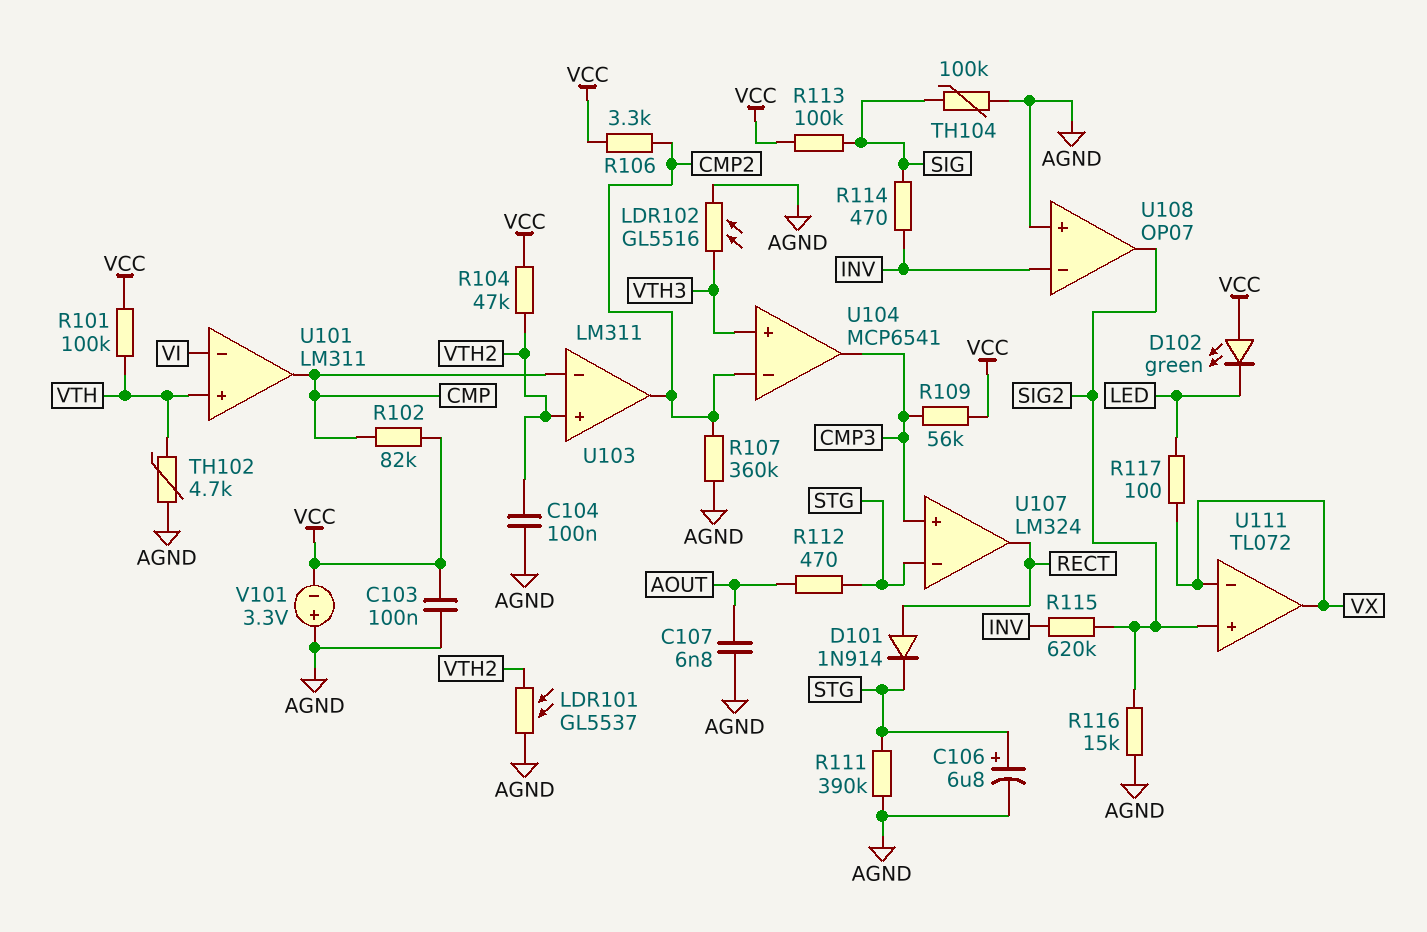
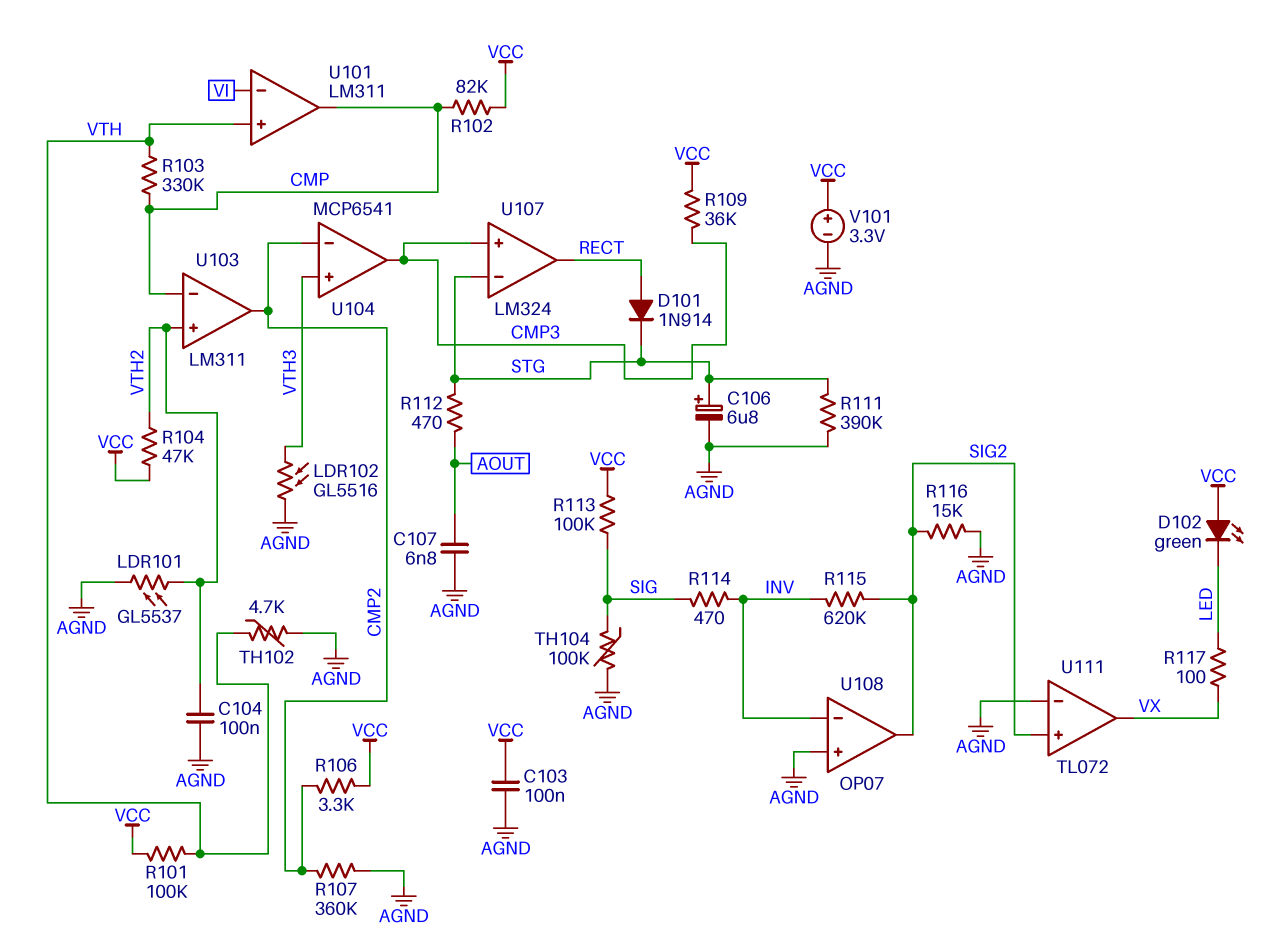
R103: none -> 330k (CMP, VTH)
R109: 56k (CMP3, VCC) -> 36k (CMP3, VCC)
U111 pin in-: VX -> AGND
V101: 3.3V (plus AGND, minus VCC) -> 3.3V (plus VCC, minus AGND)

